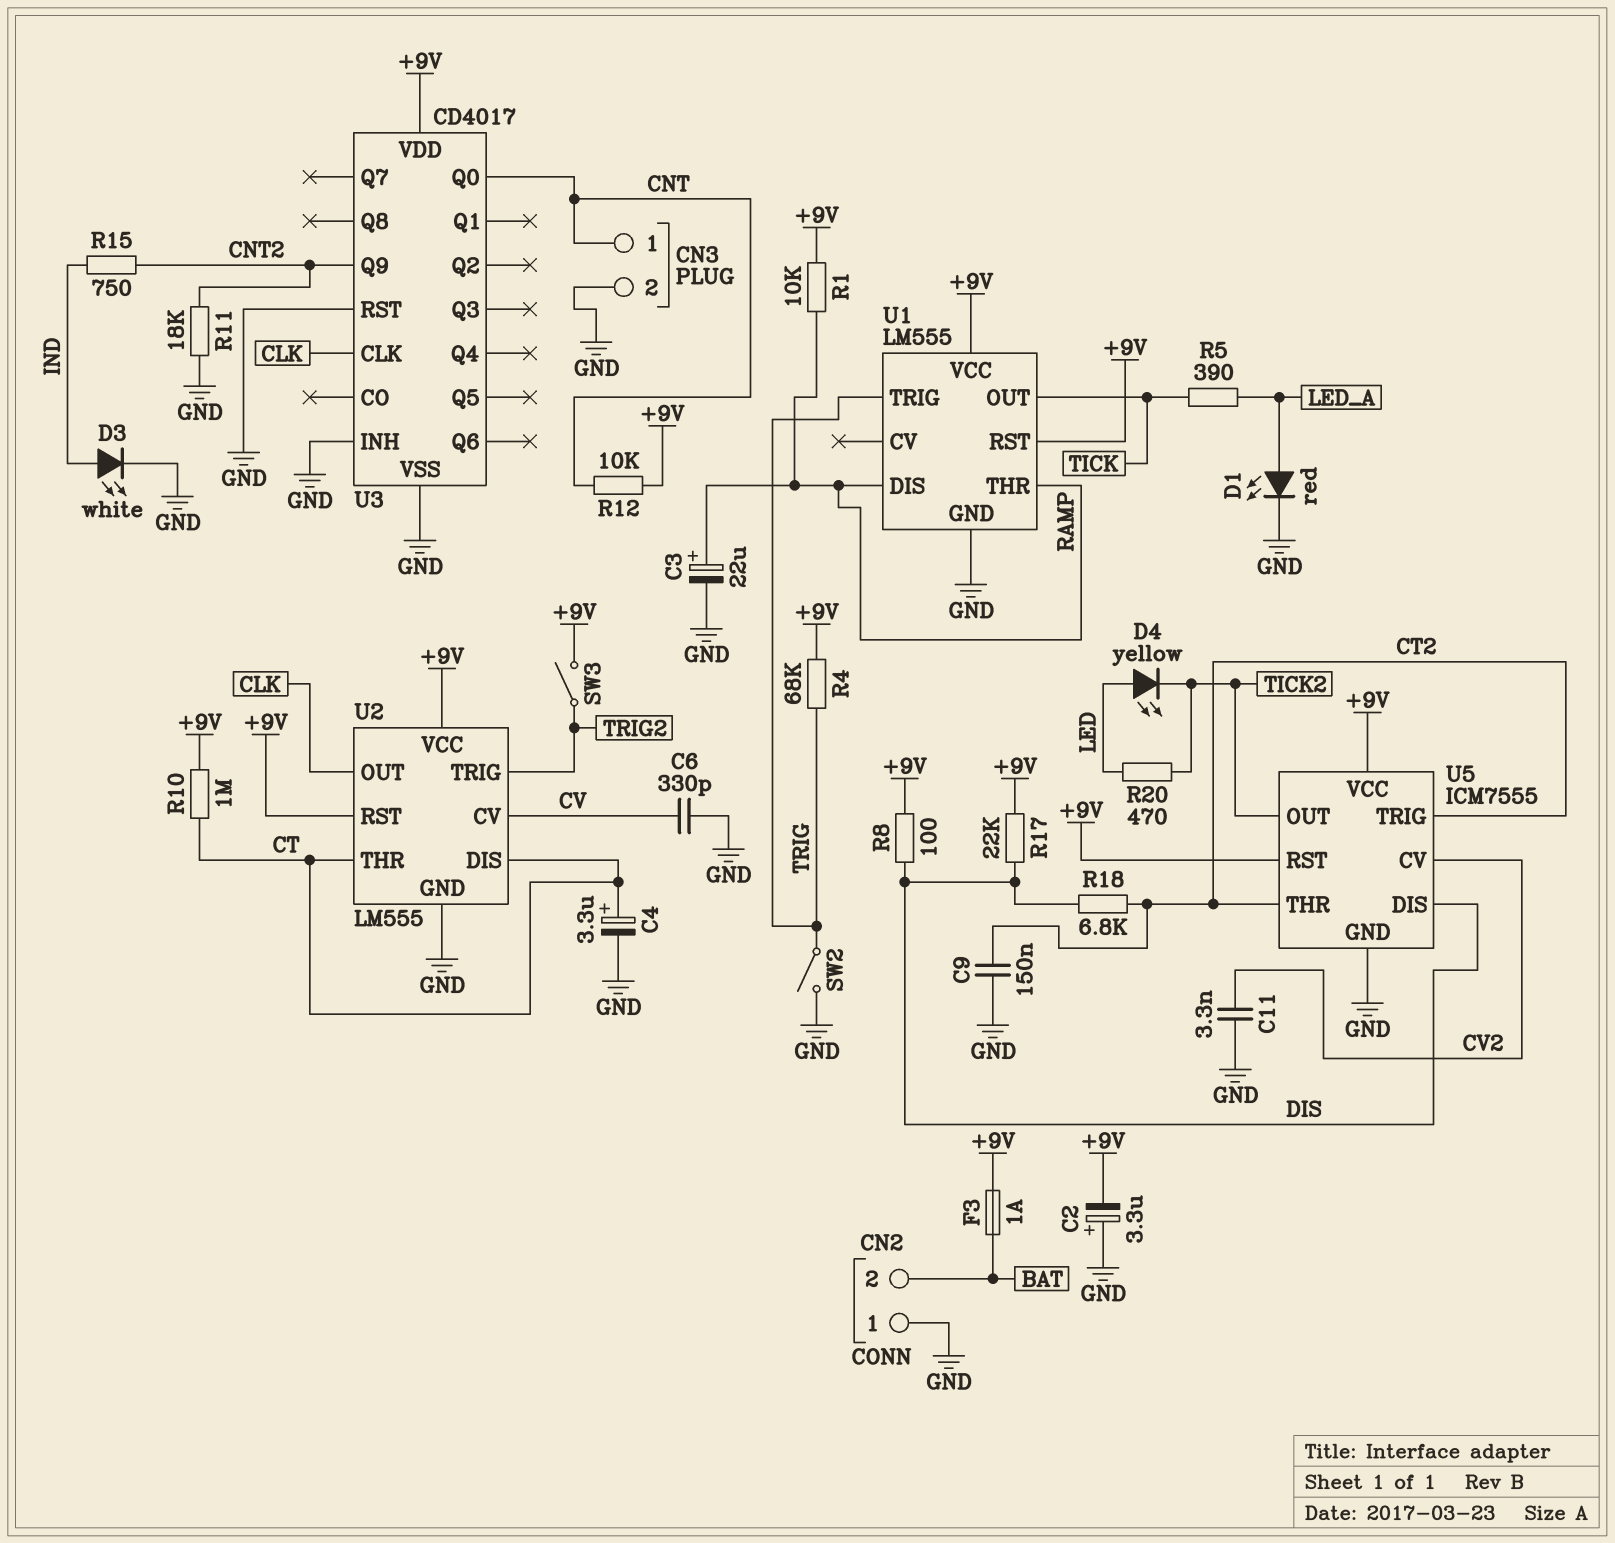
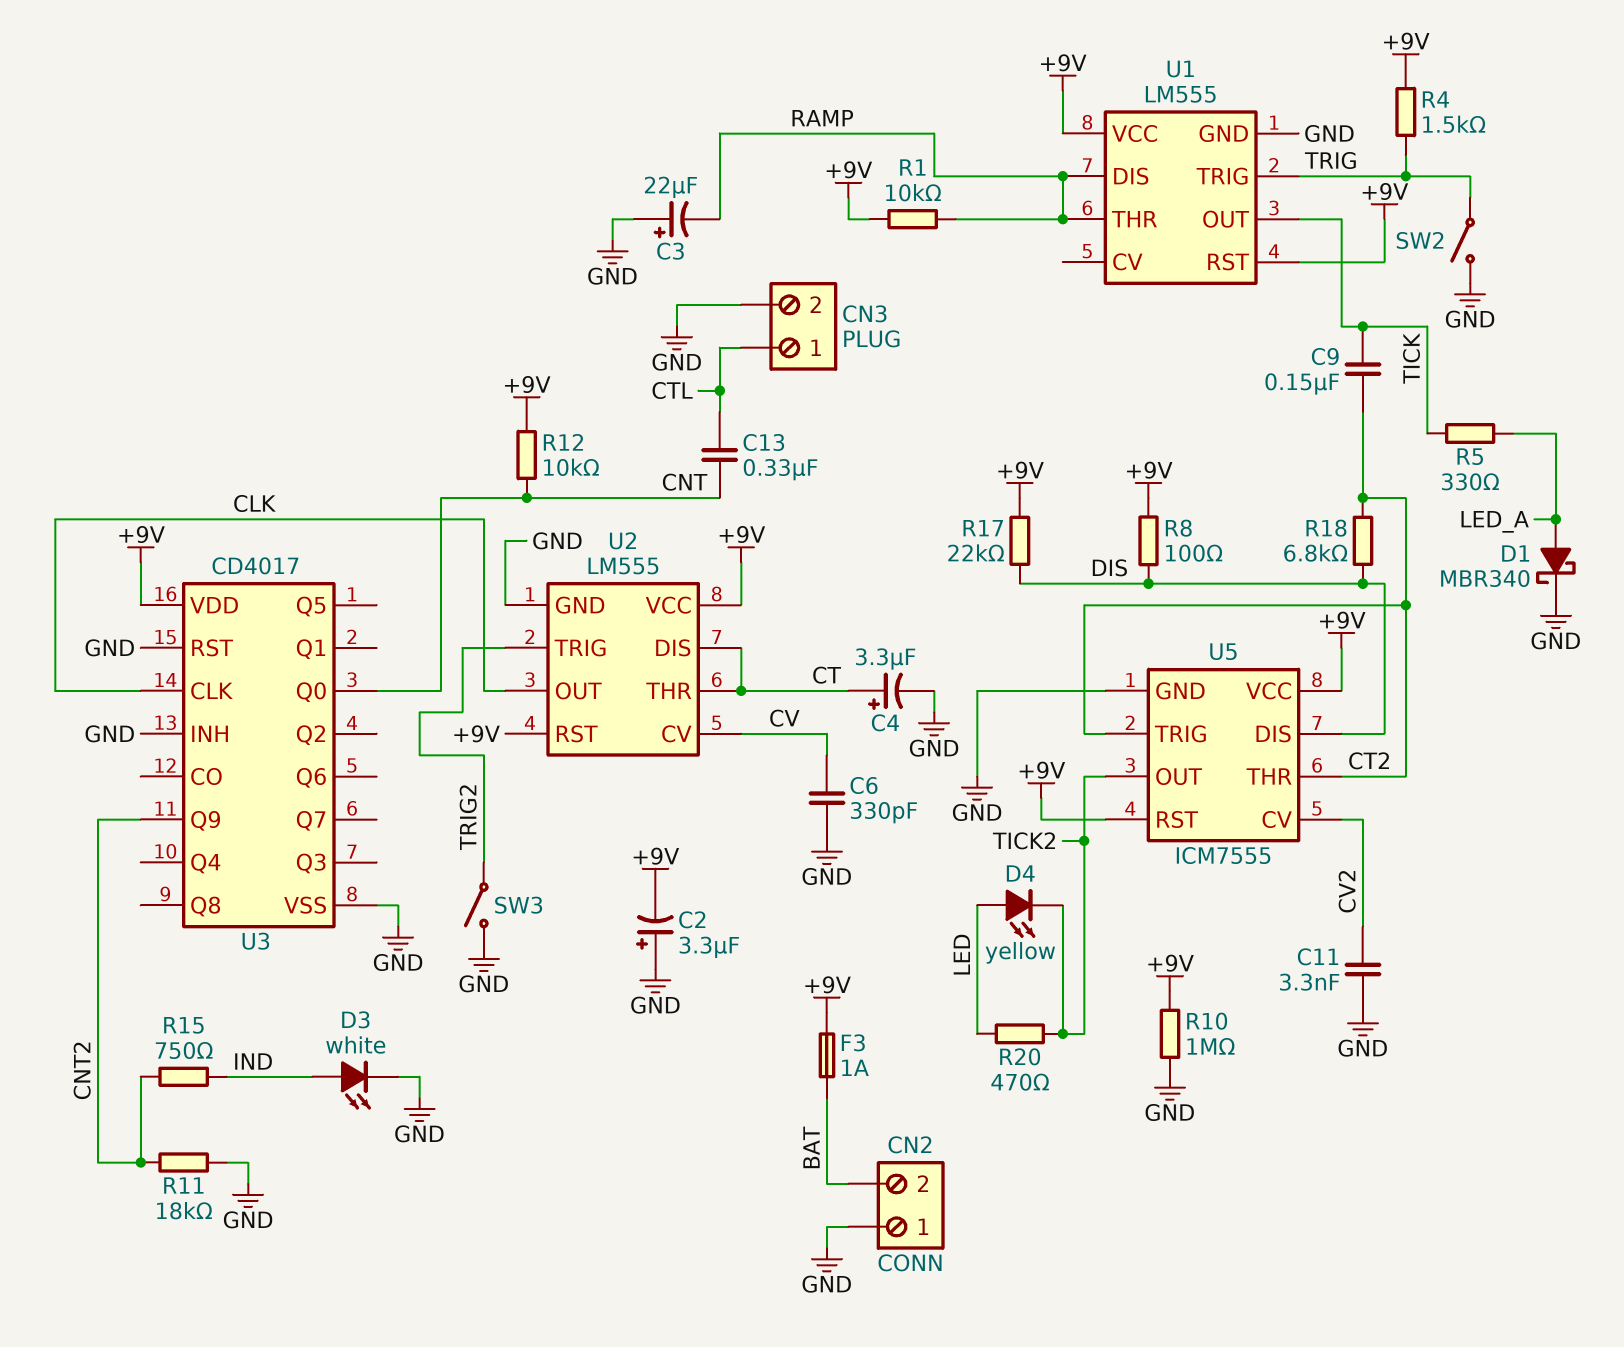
C3: 22uF (plus RAMP, minus GND) -> 22uF (plus GND, minus RAMP)
C9: 150nF (CT2, GND) -> 150nF (CT2, TICK)
C13: none -> 330nF (CNT, CTL)
CN3 pin 1: CNT -> CTL
D1: LED red (A LED_A, K GND) -> schottky MBR340 (A LED_A, K GND)
R4: 68k (+9V, TRIG) -> 1.5k (+9V, TRIG)
R5: 390 (LED_A, TICK) -> 330 (LED_A, TICK)
R10: 1M (+9V, CT) -> 1M (+9V, GND)
SW3: switch (+9V, TRIG2) -> switch (GND, TRIG2)

